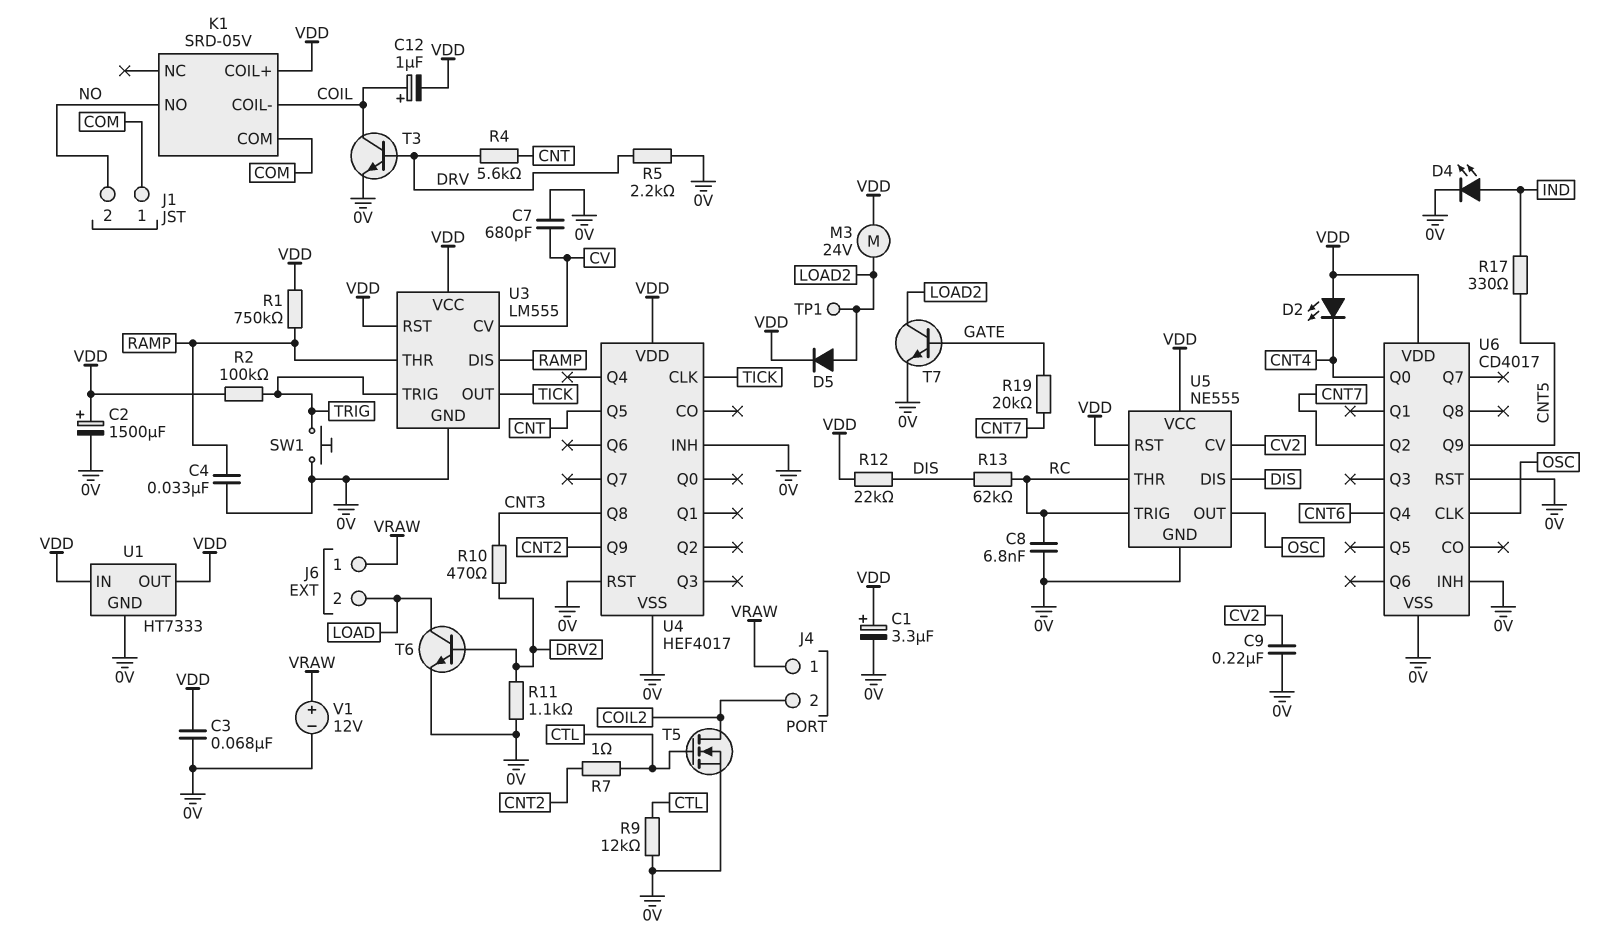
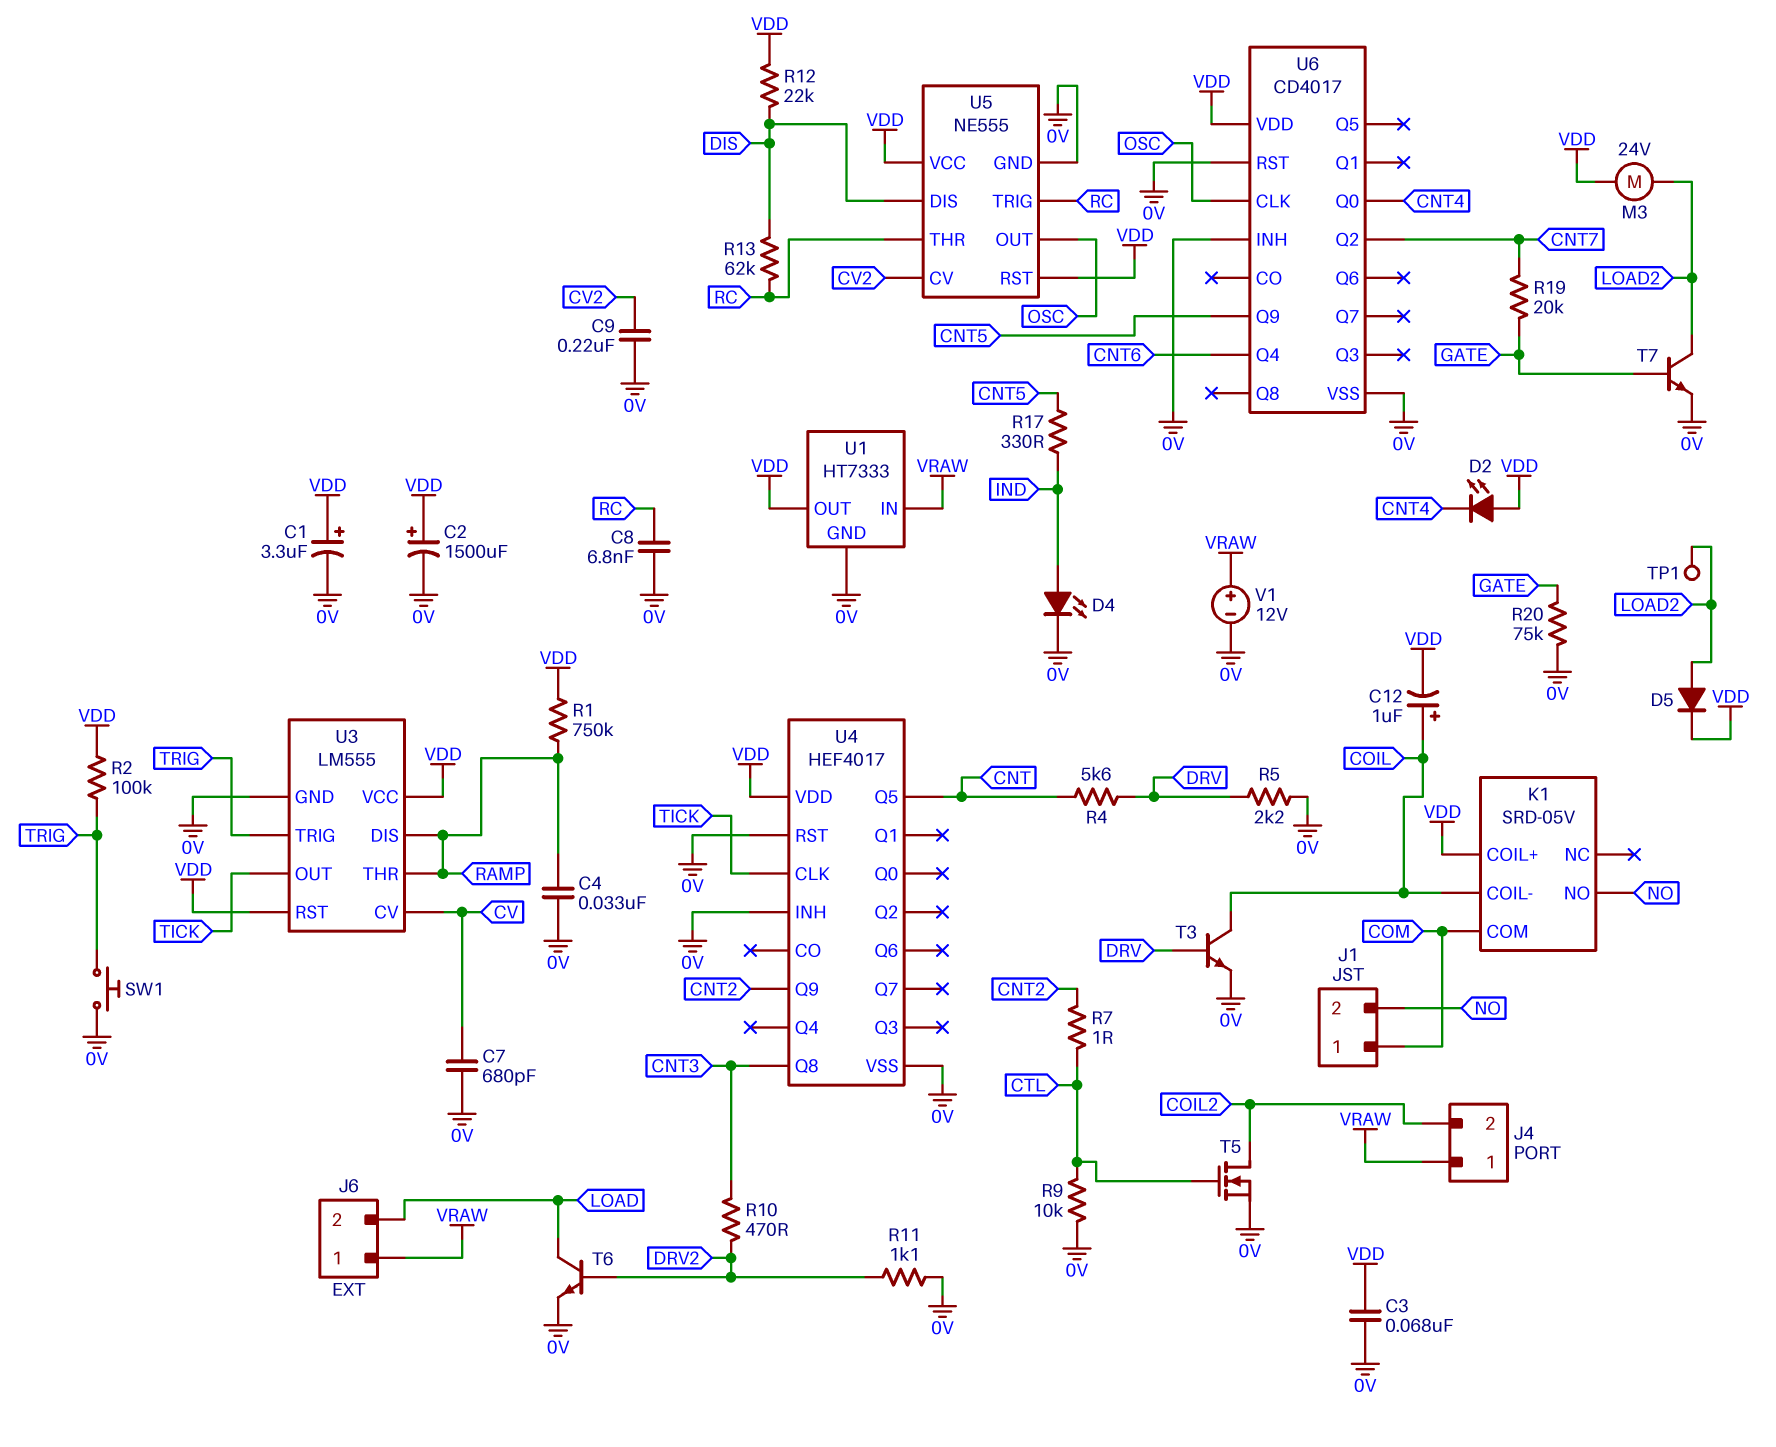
R9: 12k (0V, CTL) -> 10k (0V, CTL)
R20: none -> 75k (0V, GATE)
U1 pin IN: VDD -> VRAW

